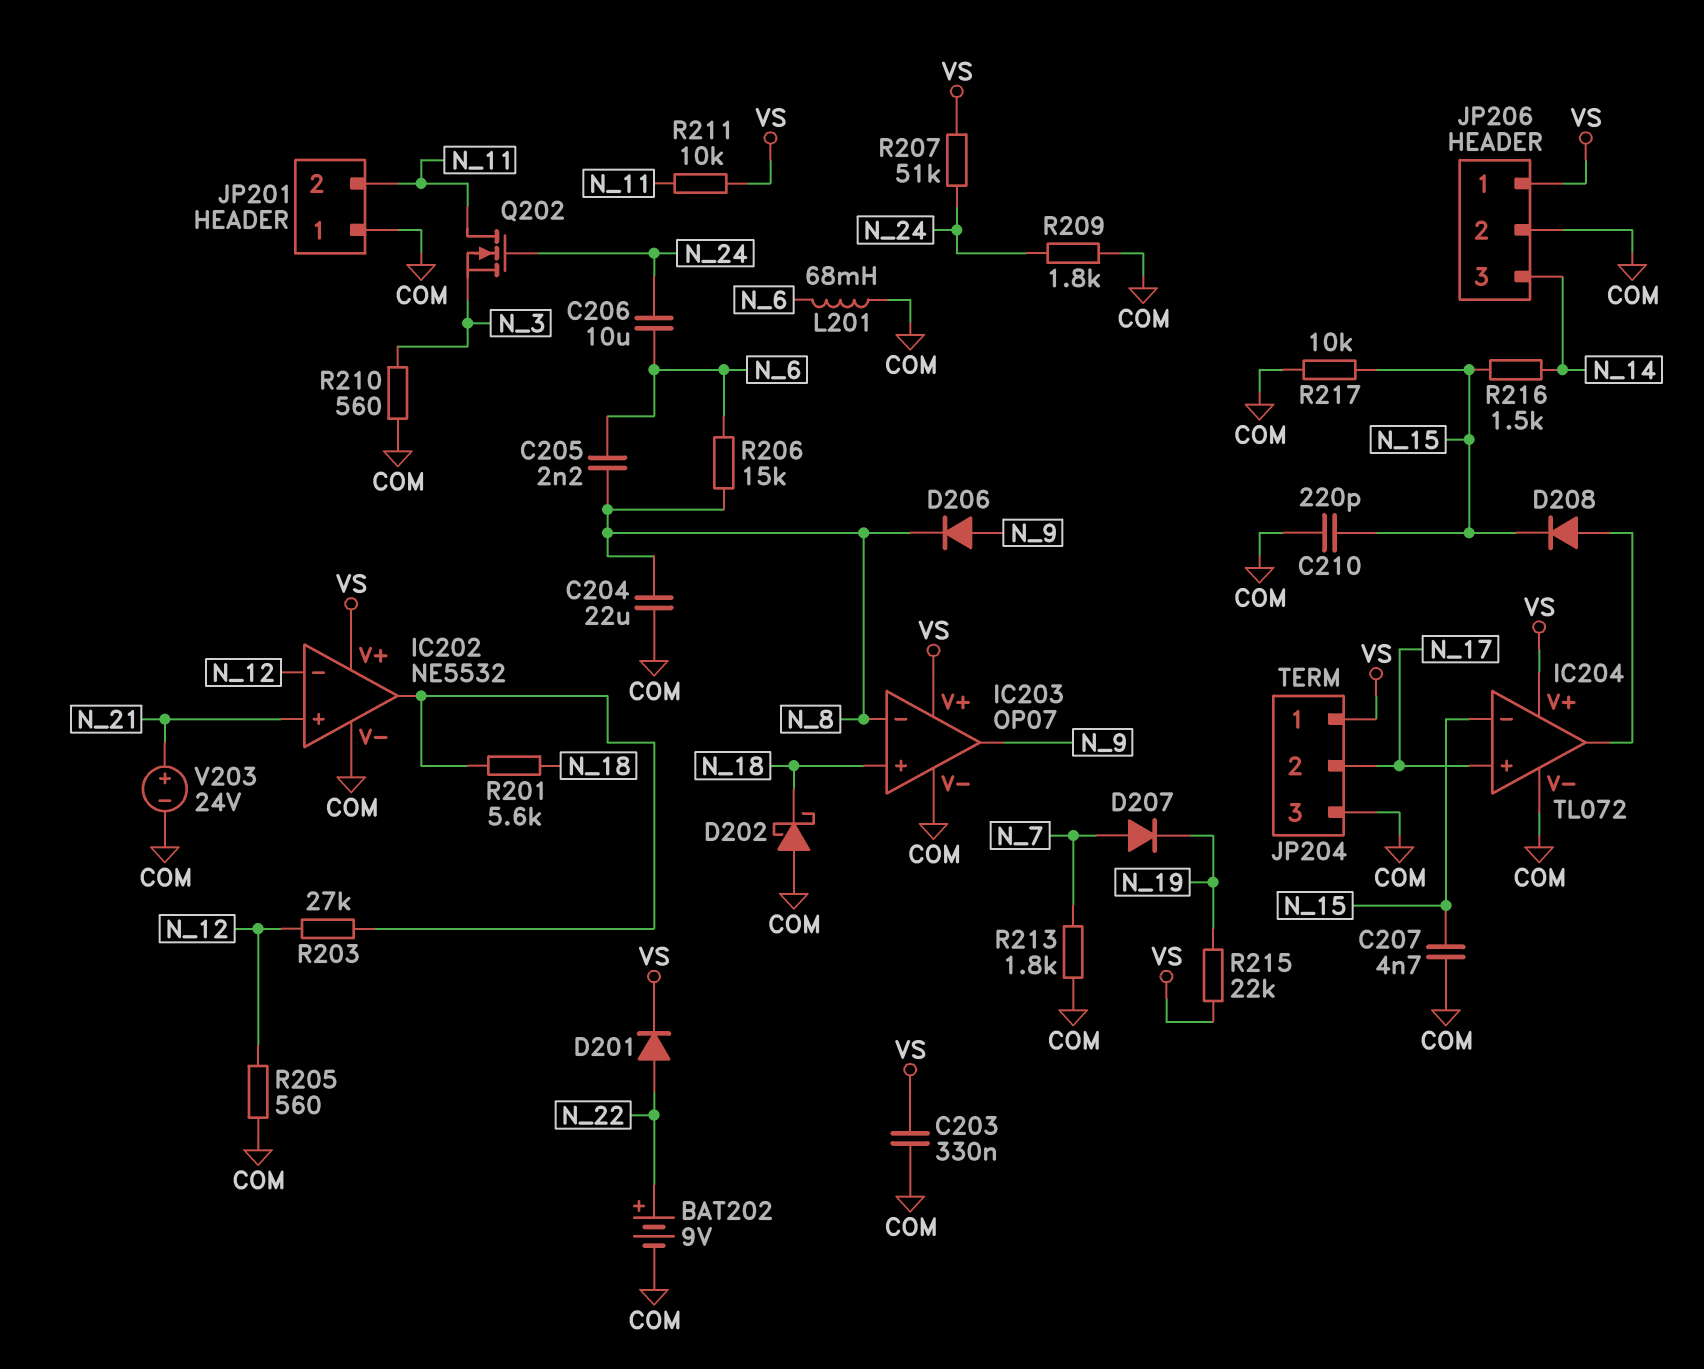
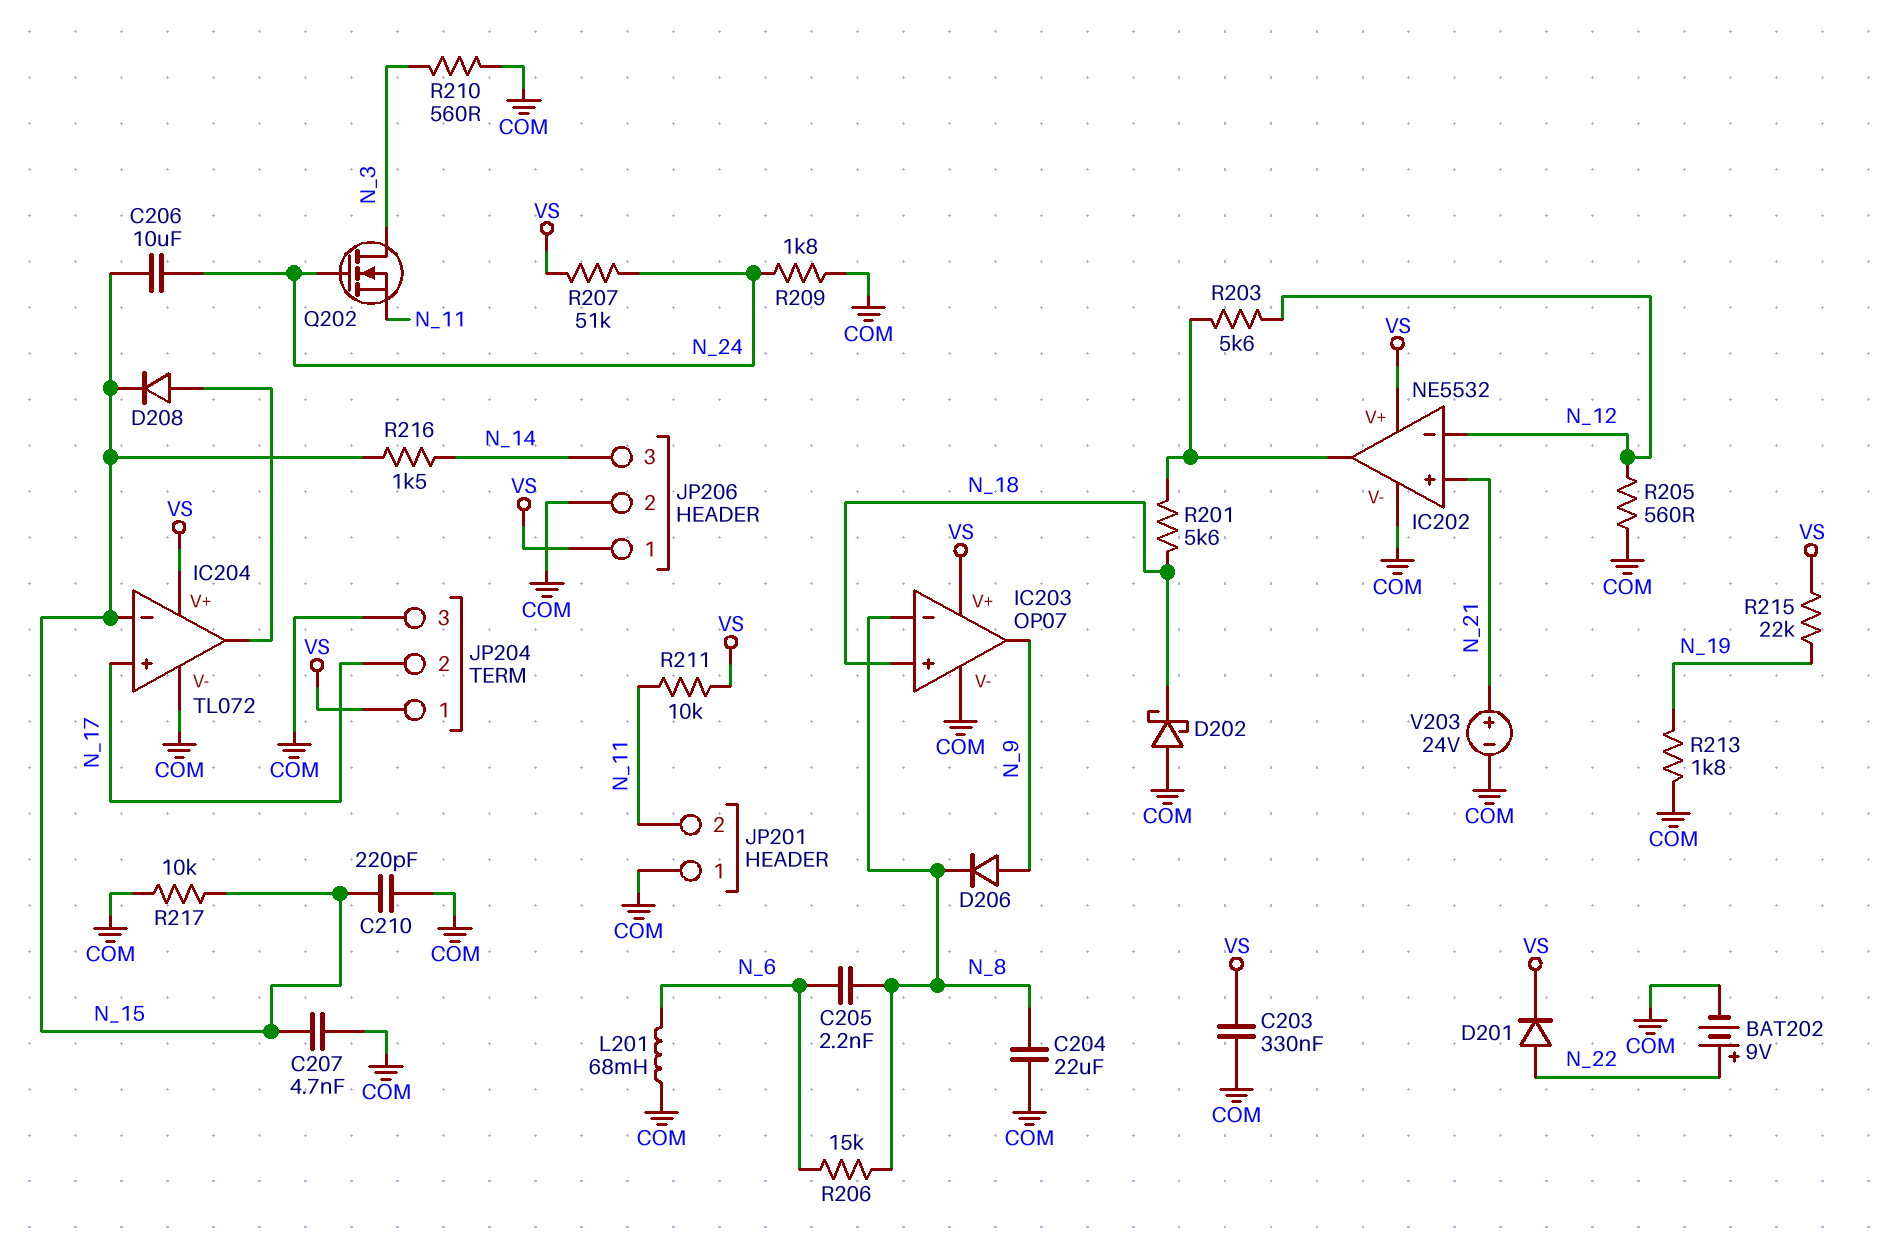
C206: 10uF (N_6, N_24) -> 10uF (N_15, N_24)
D207: diode (A N_7, K N_19) -> none
Q202: NMOS (G N_24, D N_11, S N_3) -> NMOS (G N_24, D N_3, S N_11)
R203: 27k (IC202/out, N_12) -> 5.6k (IC202/out, N_12)
R213: 1.8k (COM, N_7) -> 1.8k (COM, N_19)

